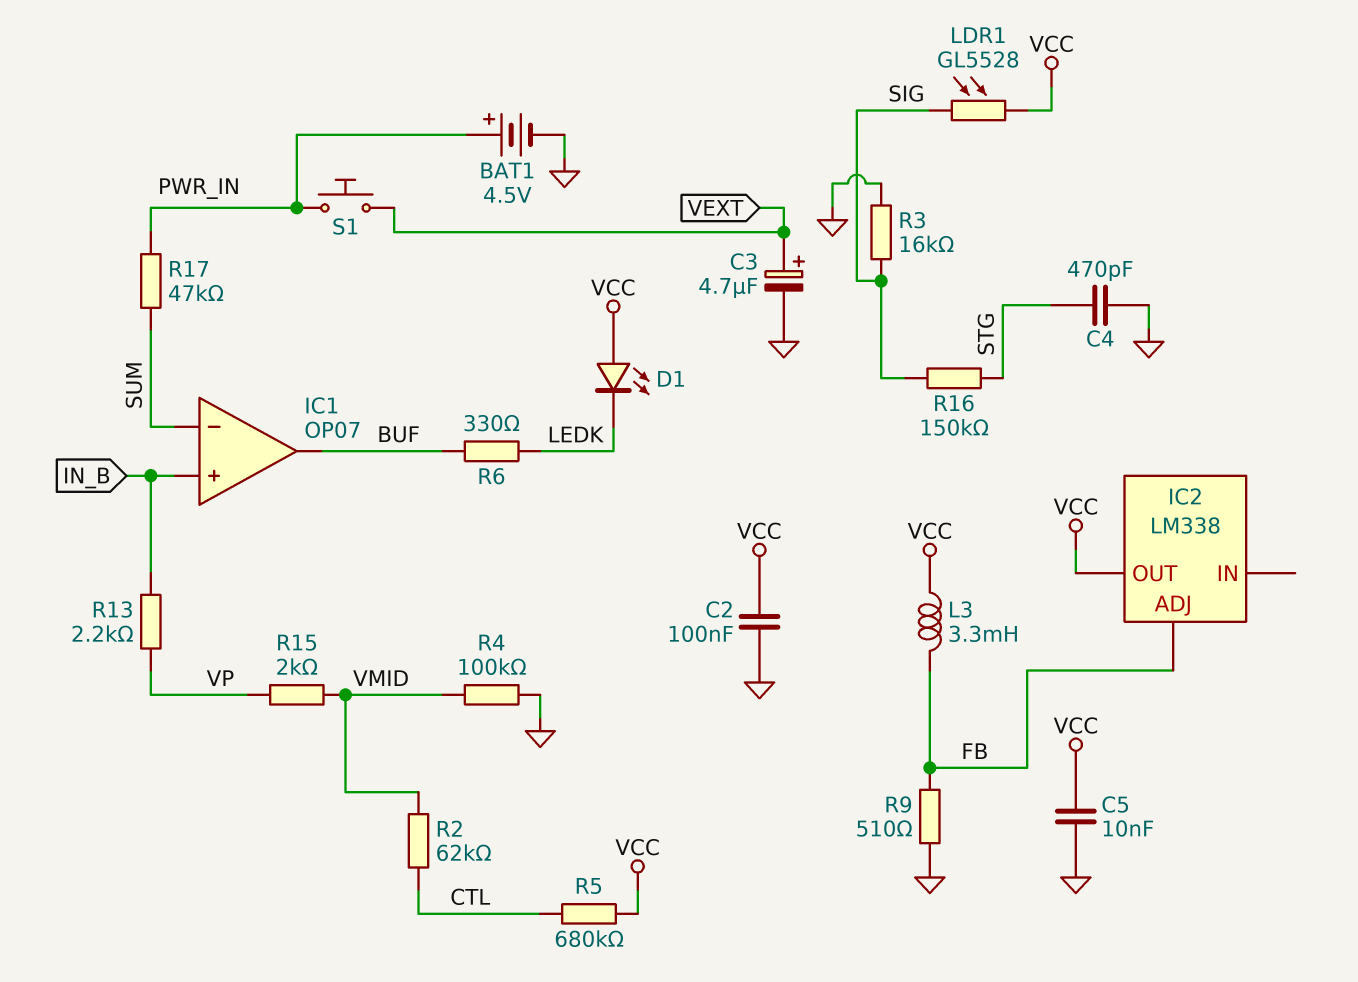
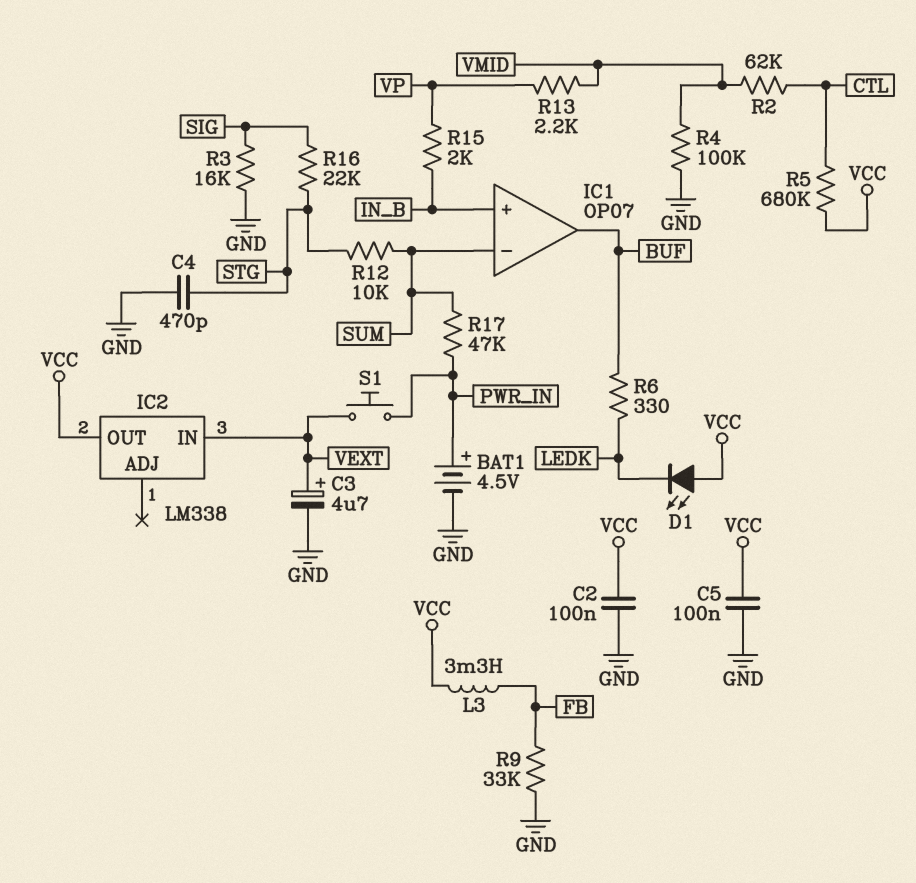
C5: 10nF (GND, VCC) -> 100nF (GND, VCC)
IC2 pin ADJ: FB -> none
IC2 pin IN: none -> VEXT
LDR1: GL5528 (SIG, VCC) -> none
R9: 510 (FB, GND) -> 33k (FB, GND)
R12: none -> 10k (STG, SUM)
R13: 2.2k (IN_B, VP) -> 2.2k (VMID, VP)
R15: 2k (VMID, VP) -> 2k (IN_B, VP)
R16: 150k (SIG, STG) -> 22k (SIG, STG)

